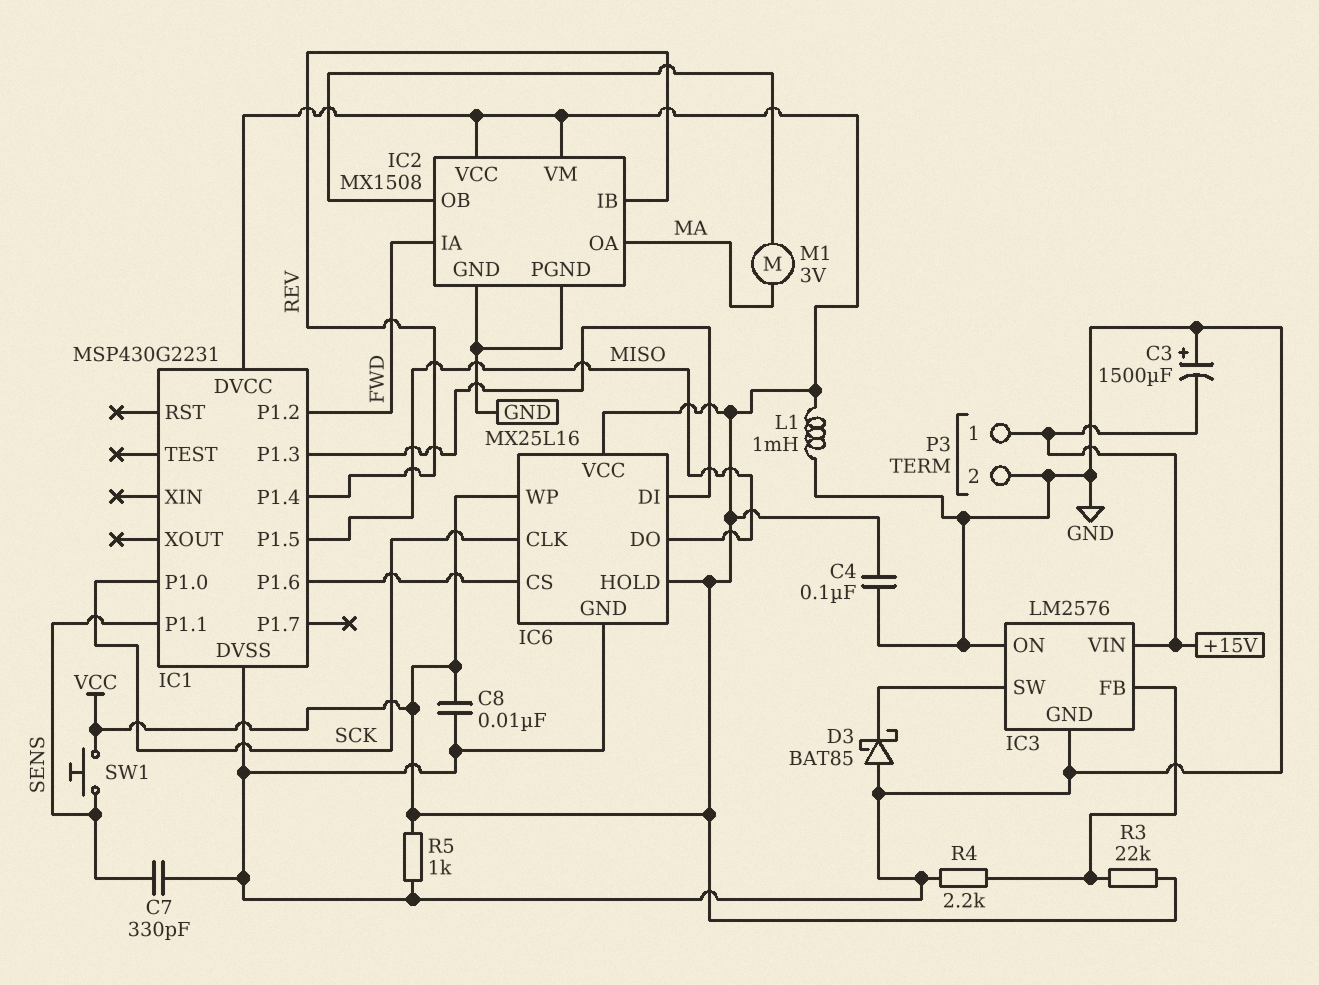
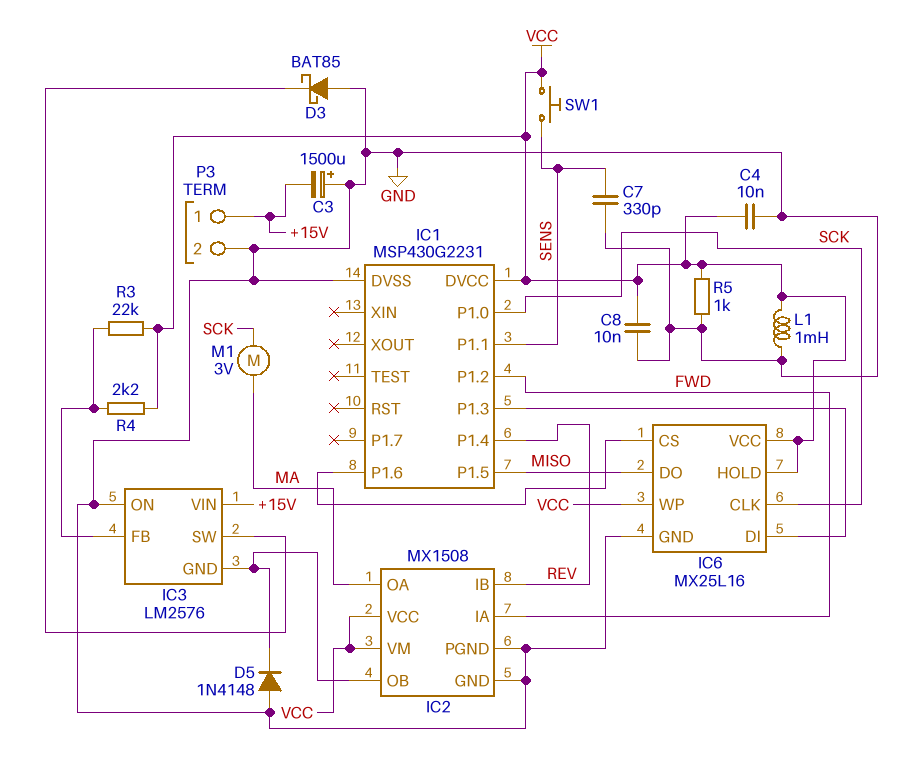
C4: 100nF (GND, VCC) -> 10nF (GND, VCC)
D5: none -> diode 1N4148 (A GND, K IC2/OB)
IC3 pin GND: GND -> IC2/OB
M1: motor 3V (IC2/OB, MA) -> motor 3V (MA, SCK)
R4: 2.2k (GND, IC3/FB) -> 2.2k (IC3/FB, VCC)

